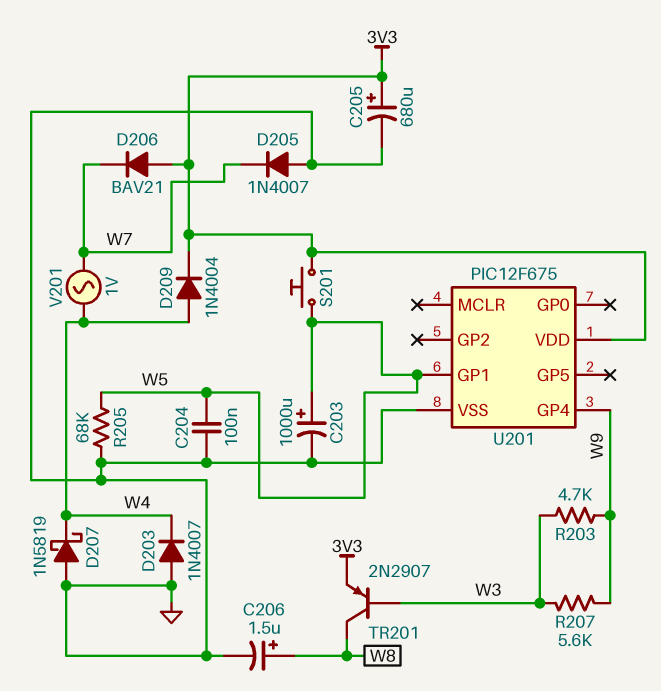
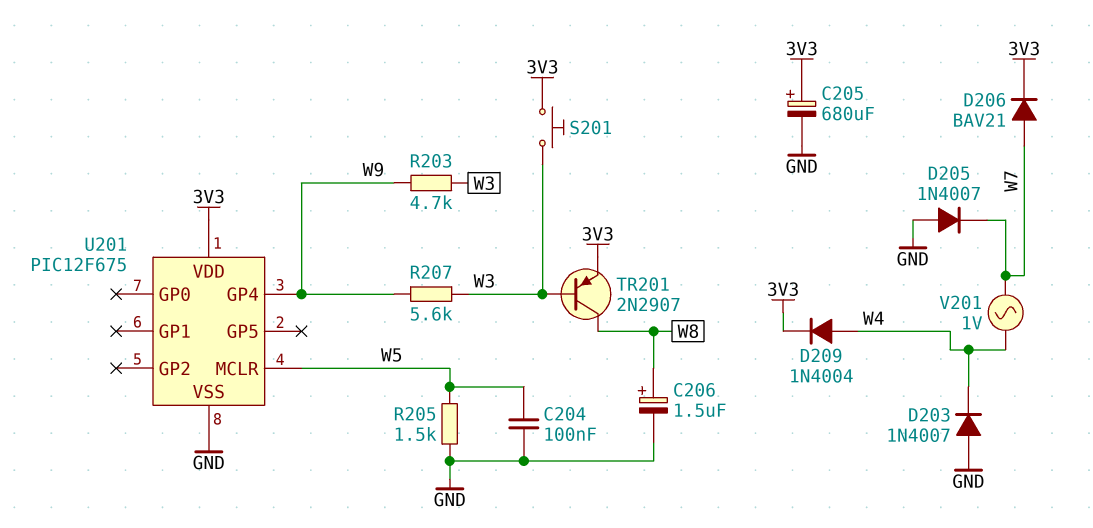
C203: 1000uF (plus W5, minus GND) -> none
D206: diode BAV21 (A 3V3, K W7) -> diode BAV21 (A W7, K 3V3)
D207: schottky 1N5819 (A GND, K W4) -> none
R205: 68k (GND, W5) -> 1.5k (GND, W5)
S201: button (3V3, W5) -> button (3V3, W3)
U201 pin GP1: W5 -> none
U201 pin MCLR: none -> W5

